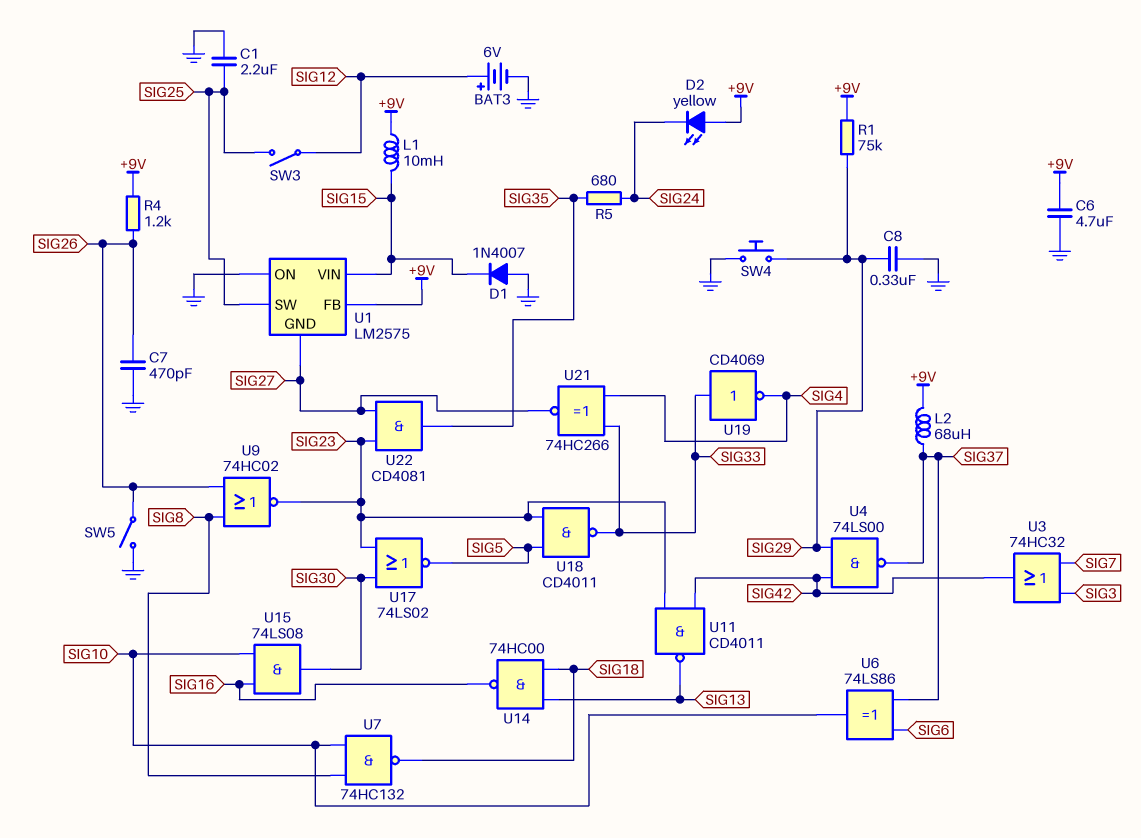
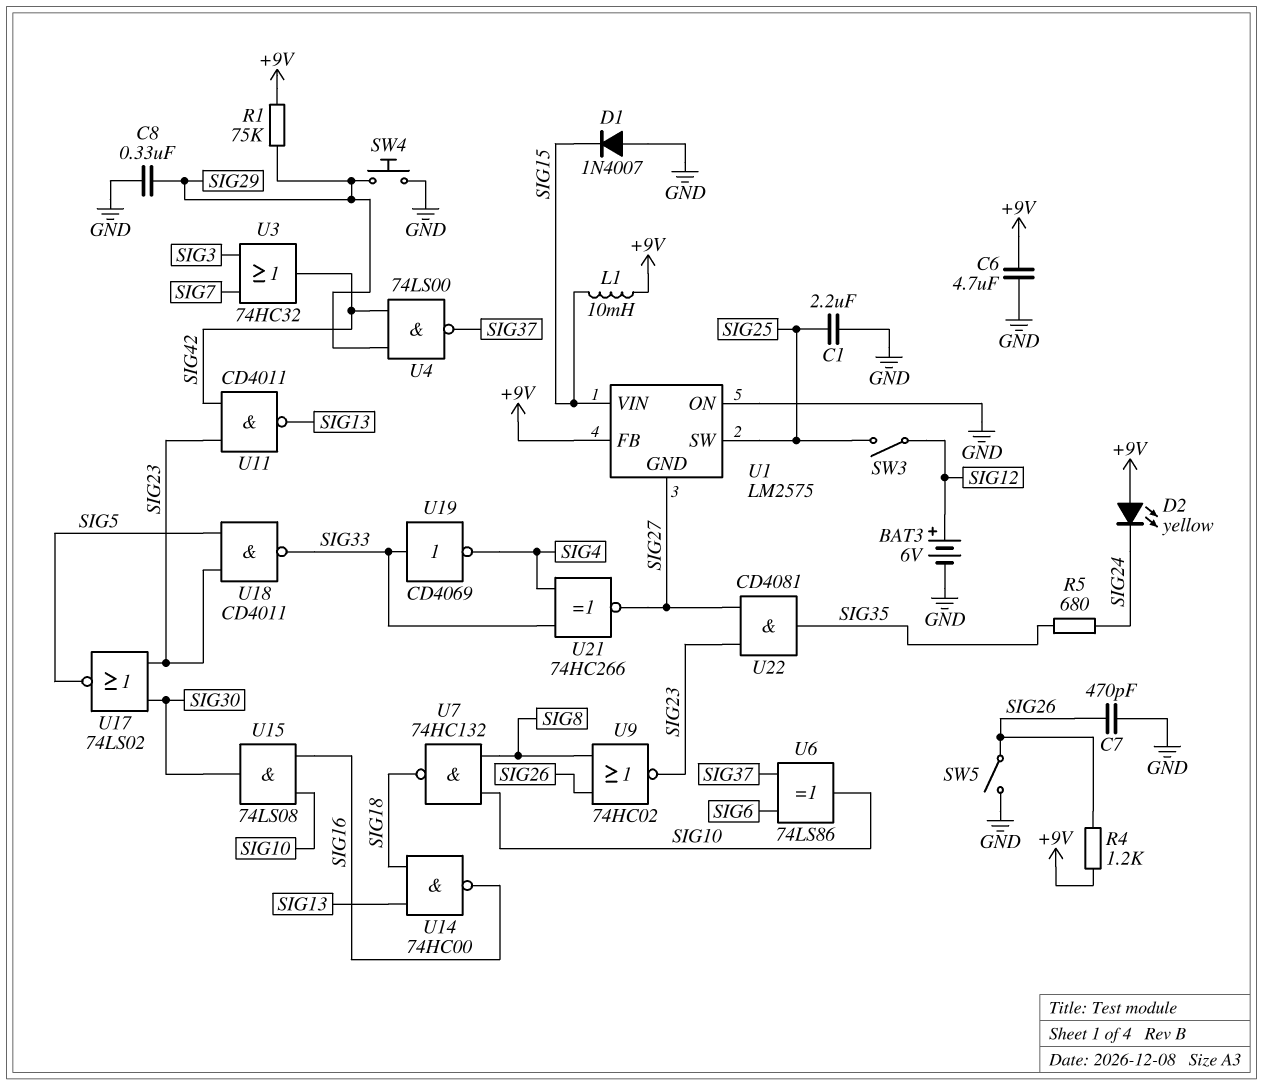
L2: 68uH (+9V, SIG37) -> none

